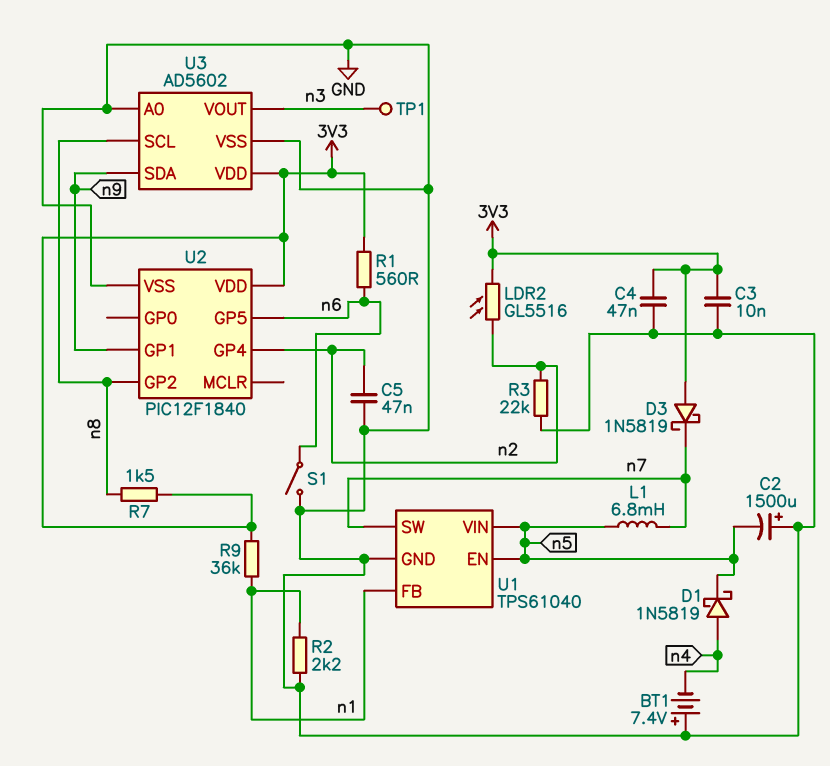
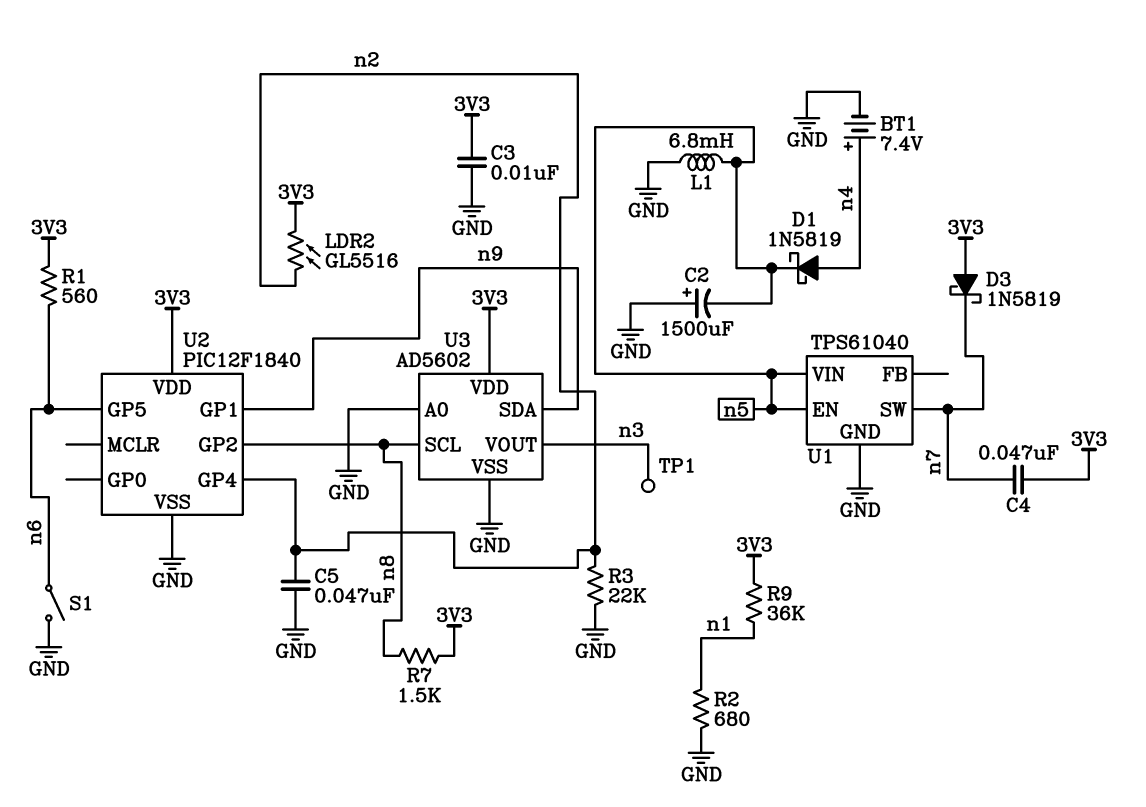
BT1: 7.4V (plus GND, minus n4) -> 7.4V (plus n4, minus GND)
C4: 47nF (3V3, GND) -> 47nF (3V3, n7)
L1: 6.8mH (n5, n7) -> 6.8mH (GND, n5)
R2: 2.2k (GND, n1) -> 680 (GND, n1)
U1 pin FB: n1 -> none

